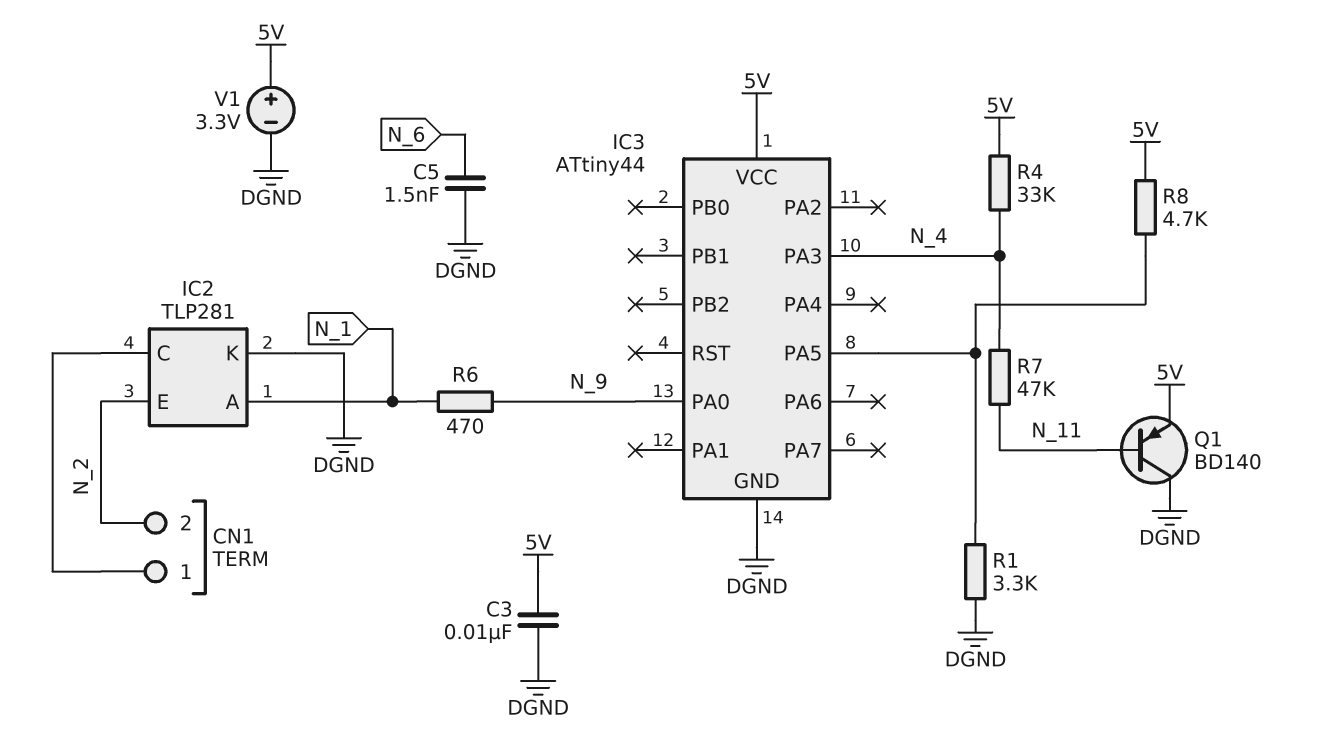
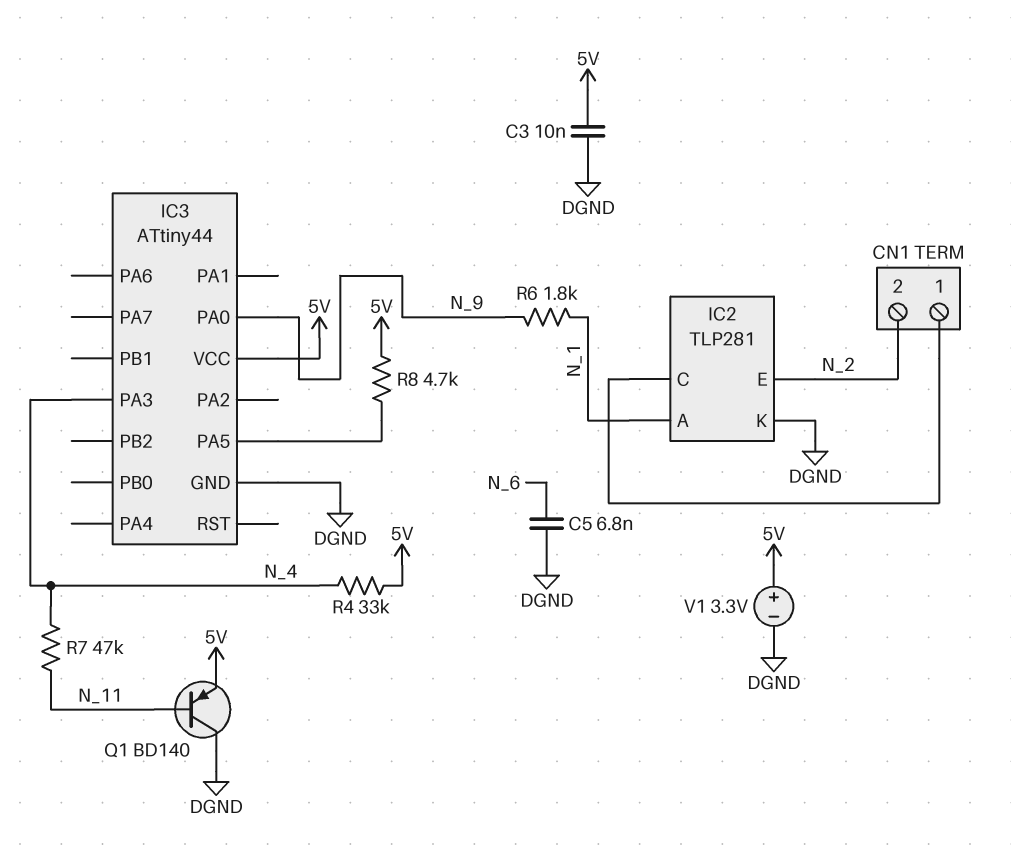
C5: 1.5nF (DGND, N_6) -> 6.8nF (DGND, N_6)
R1: 3.3k (DGND, IC3/PA5) -> none
R6: 470 (N_1, N_9) -> 1.8k (N_1, N_9)

